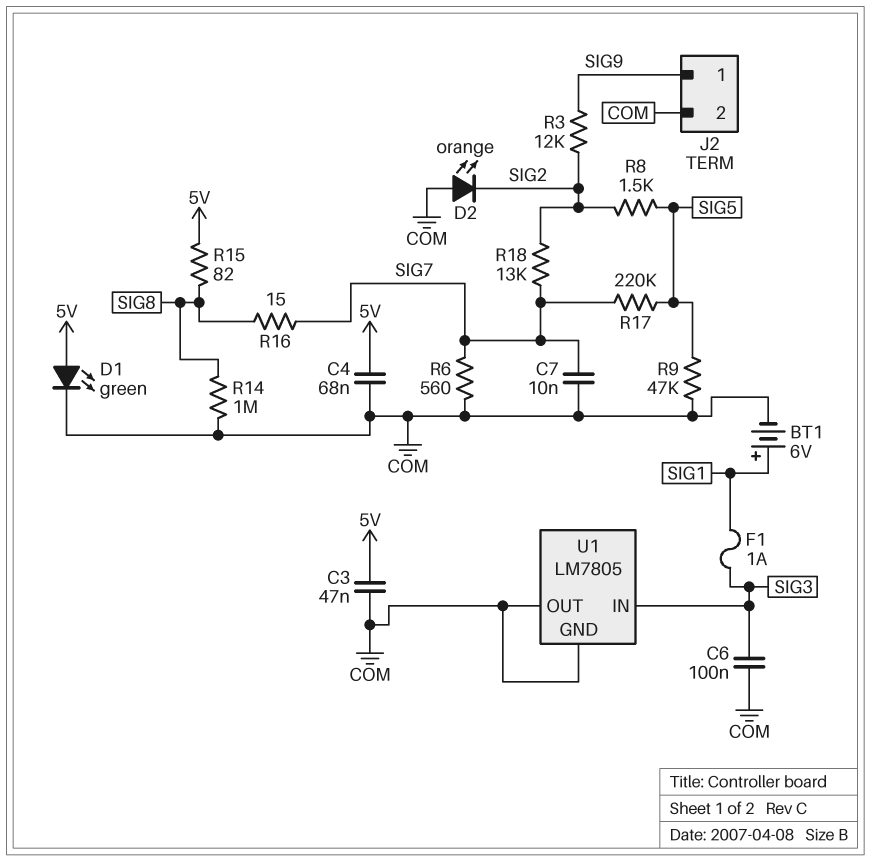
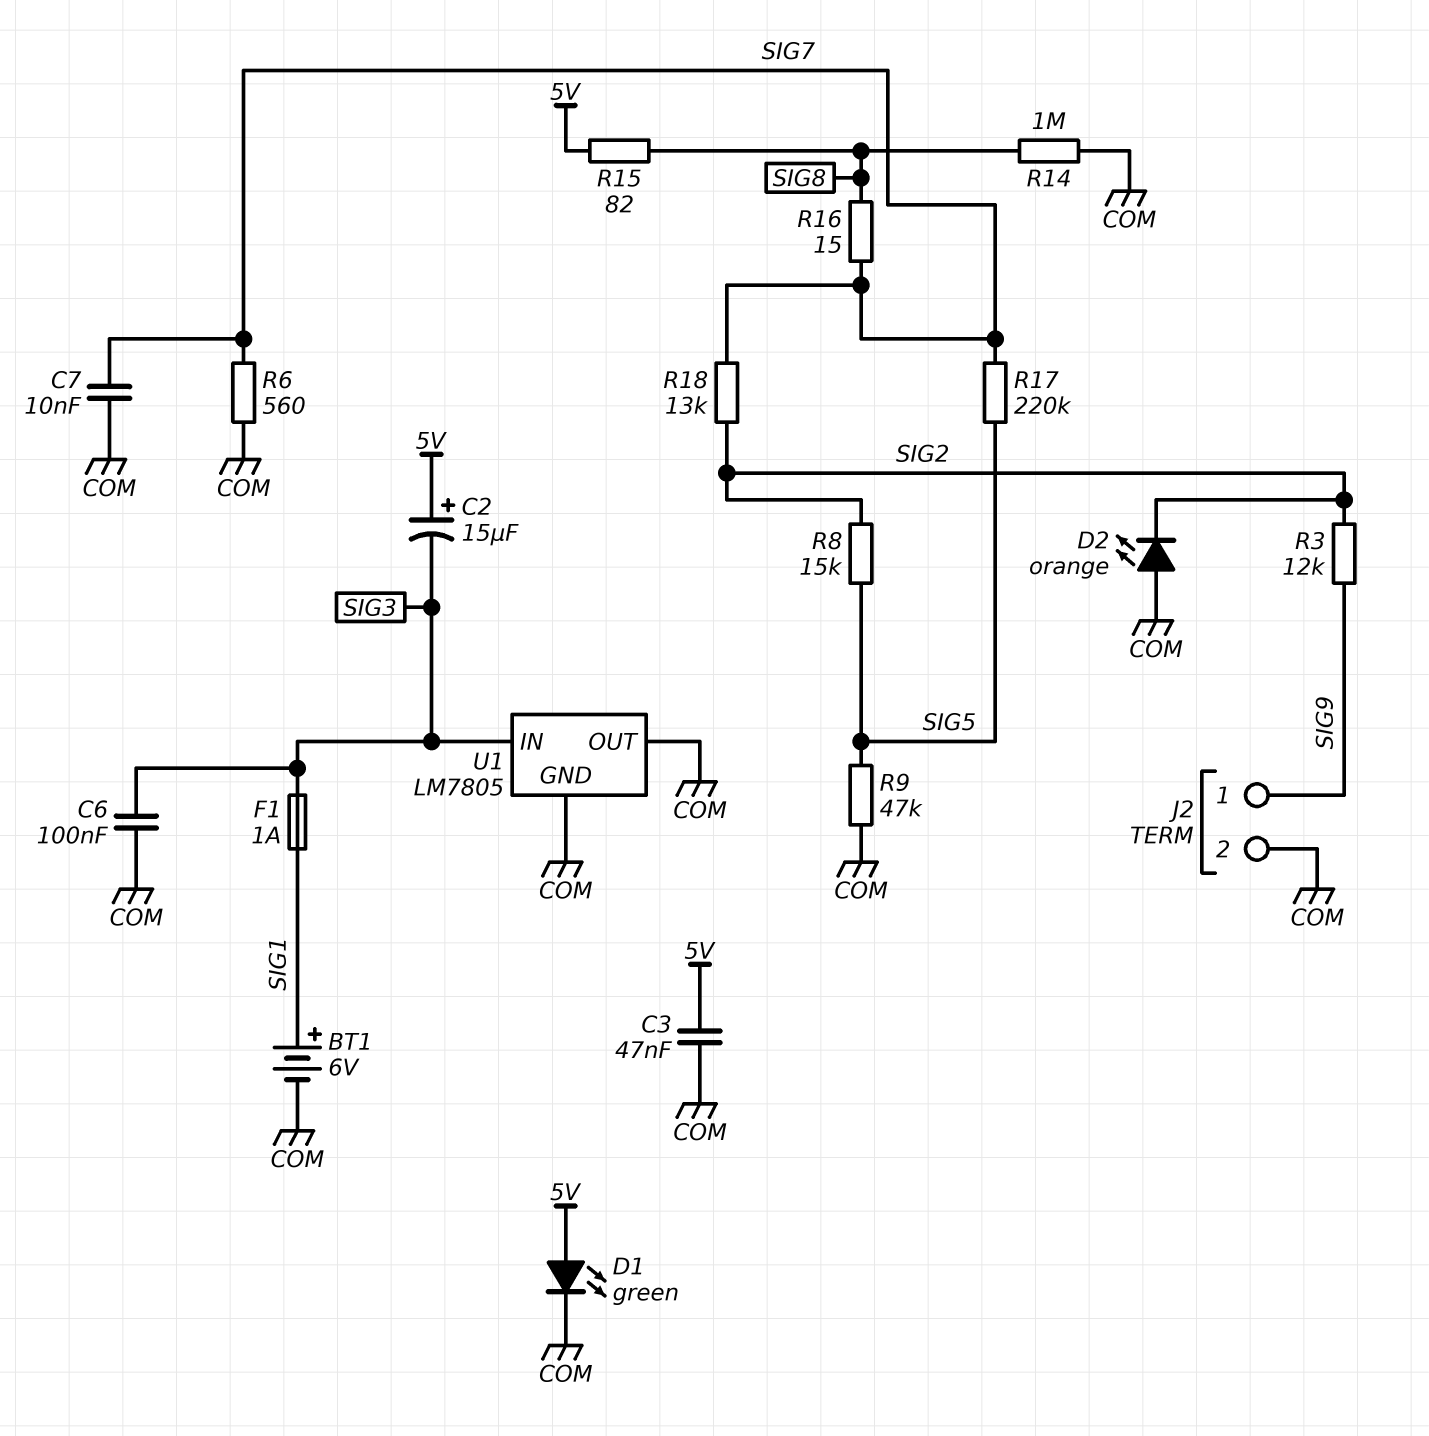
C2: none -> 15uF (plus 5V, minus SIG3)
C4: 68nF (5V, COM) -> none
R8: 1.5k (SIG2, SIG5) -> 15k (SIG2, SIG5)

